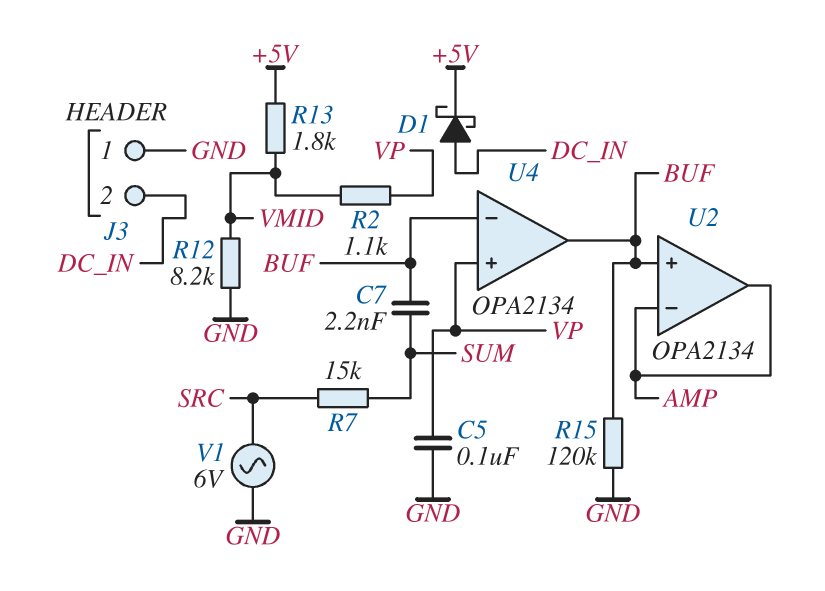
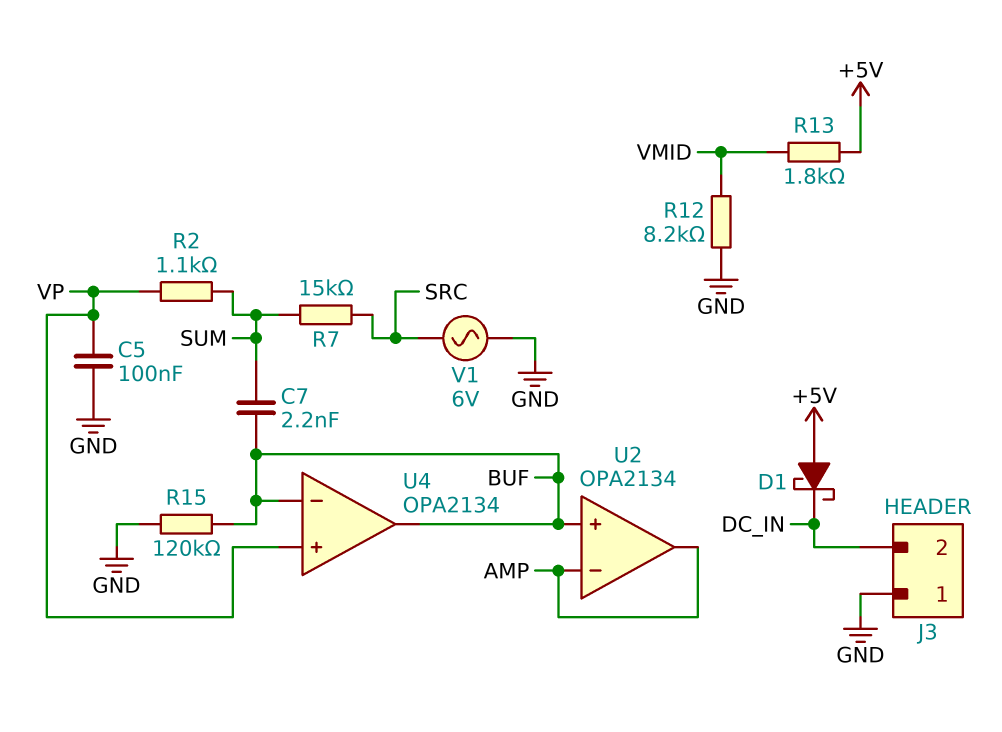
D1: schottky (A DC_IN, K +5V) -> schottky (A +5V, K DC_IN)
R2: 1.1k (VMID, VP) -> 1.1k (SUM, VP)

